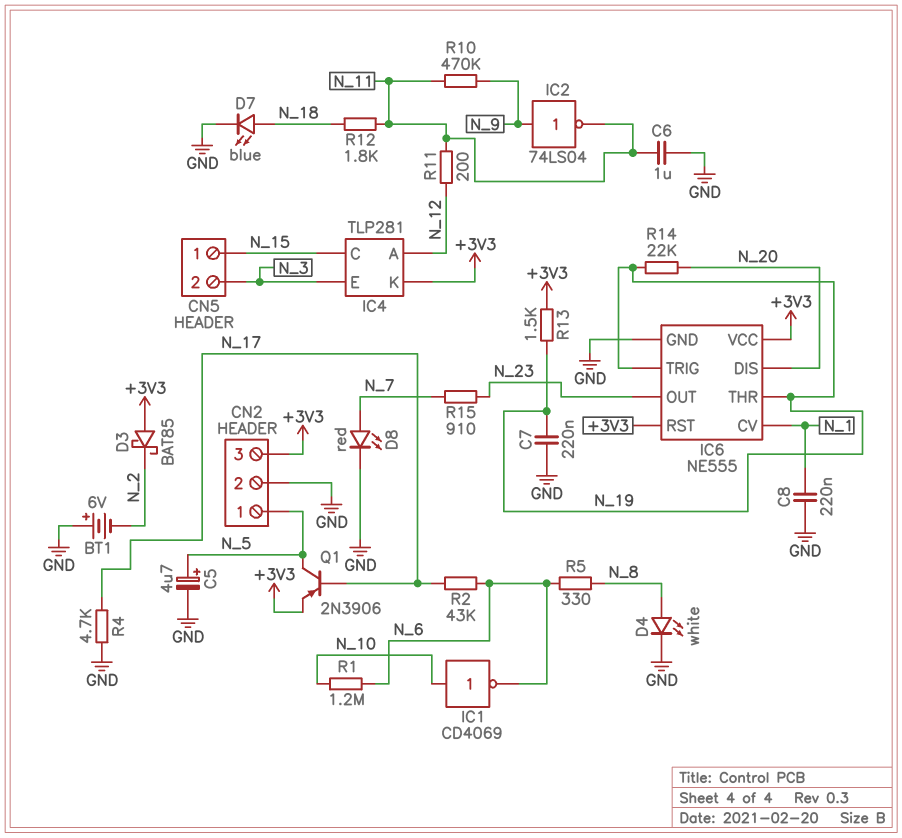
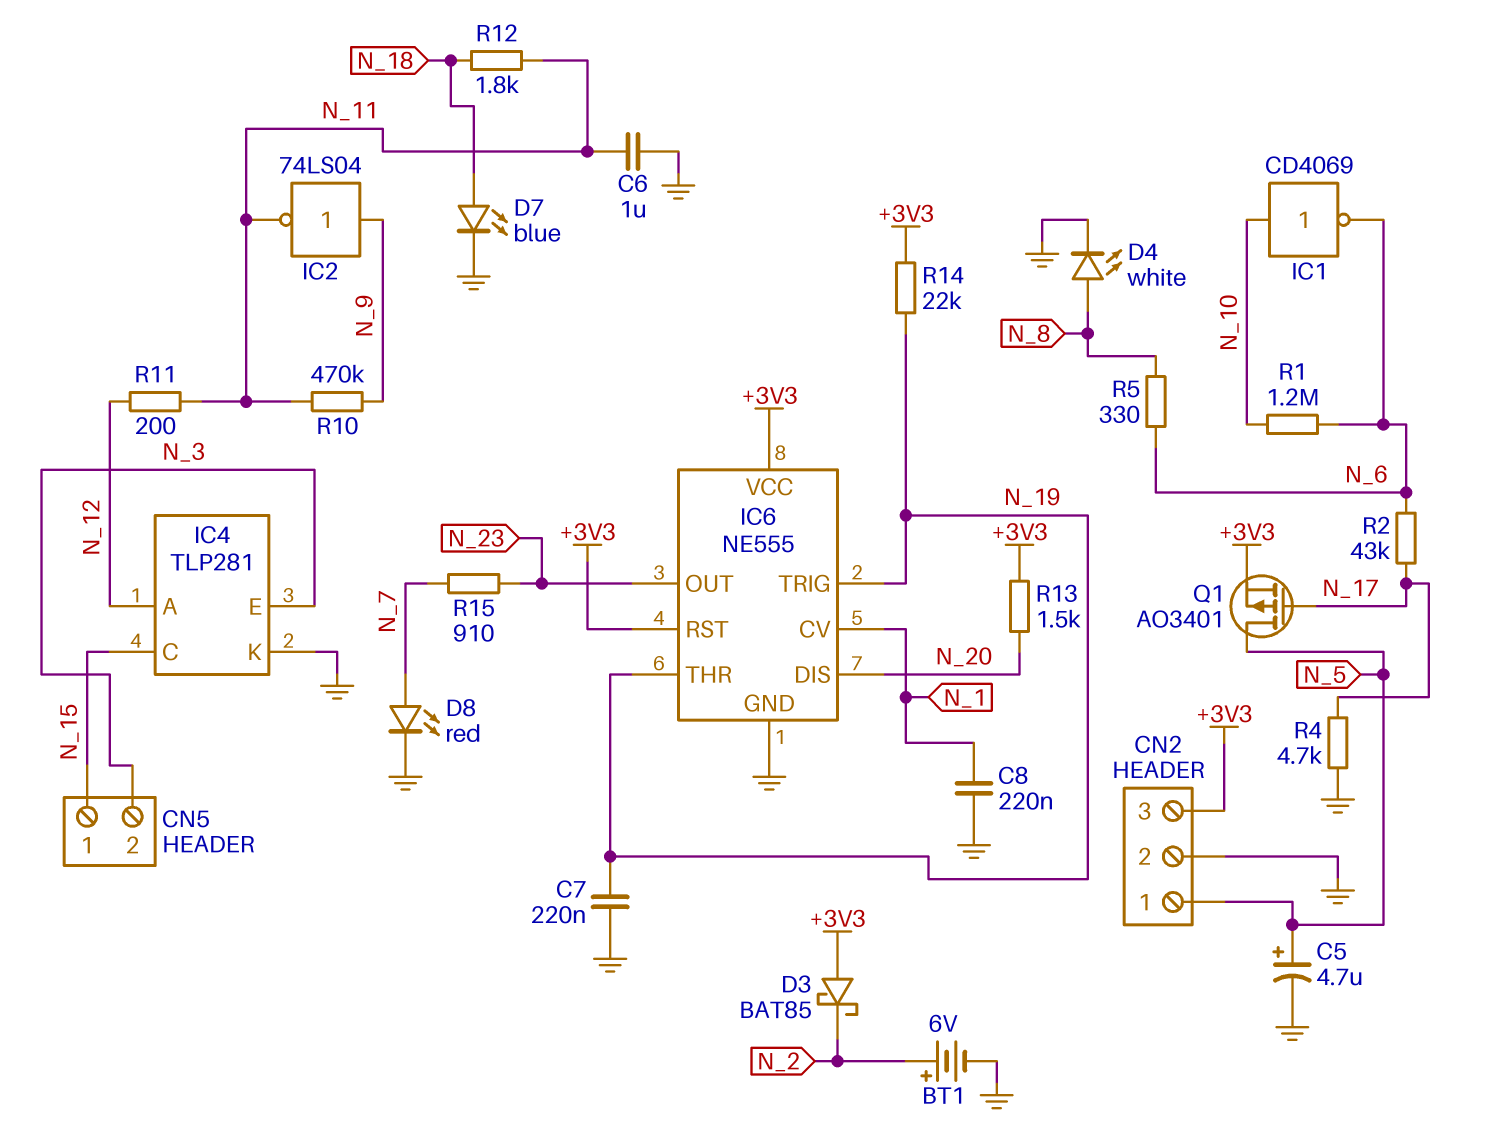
BT1: 6V (plus GND, minus N_2) -> 6V (plus N_2, minus GND)
IC4 pin K: +3V3 -> GND
Q1: PNP 2N3906 (B N_17, C N_5, E +3V3) -> PMOS AO3401 (G N_17, D N_5, S +3V3)
R13: 1.5k (+3V3, N_19) -> 1.5k (+3V3, N_20)
R14: 22k (N_19, N_20) -> 22k (+3V3, N_19)

